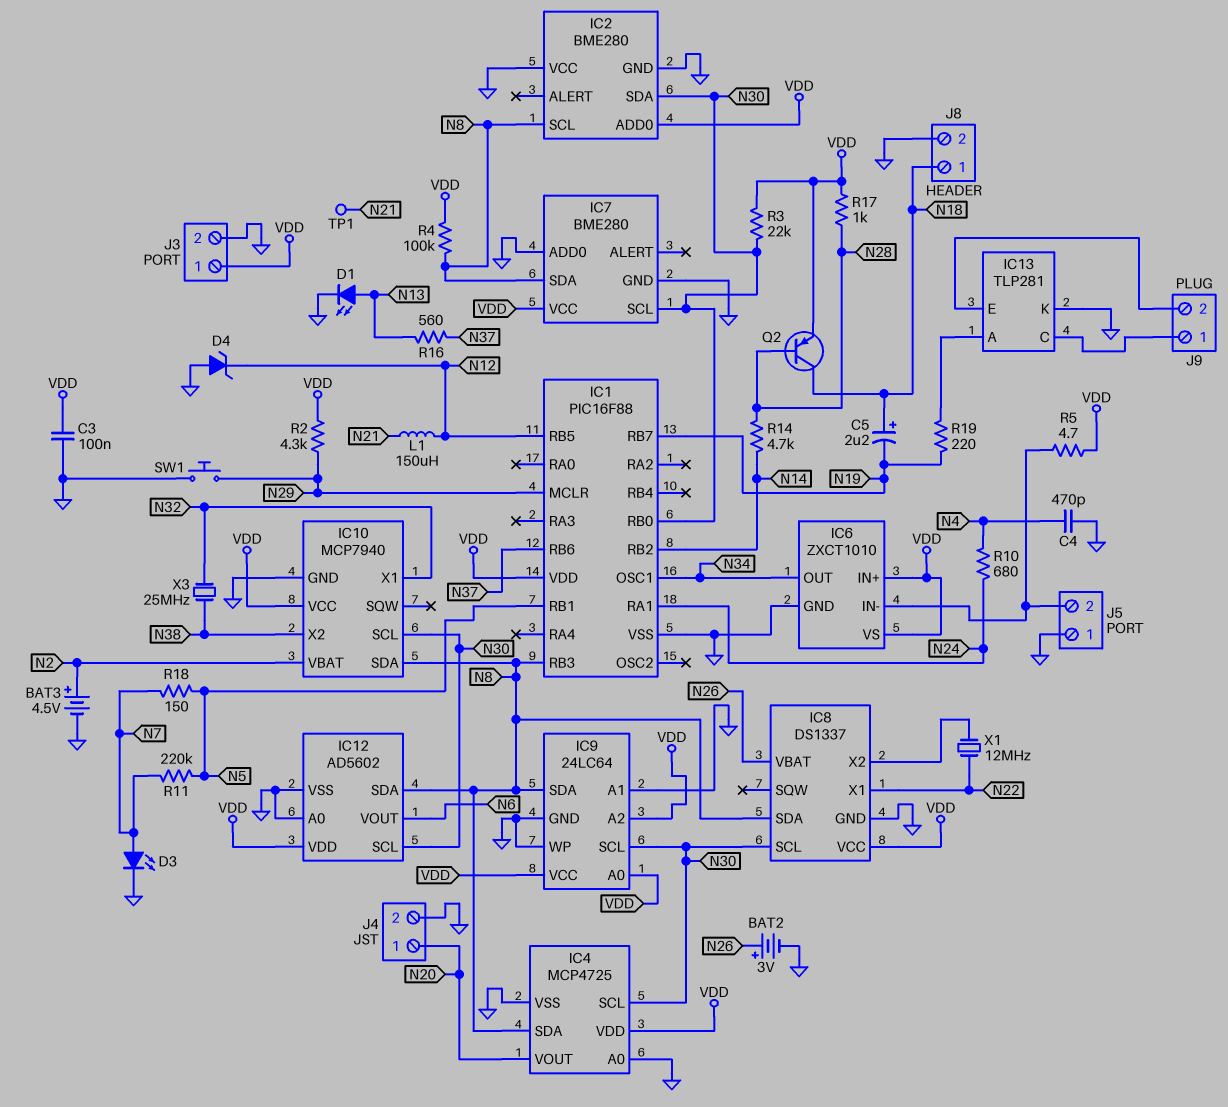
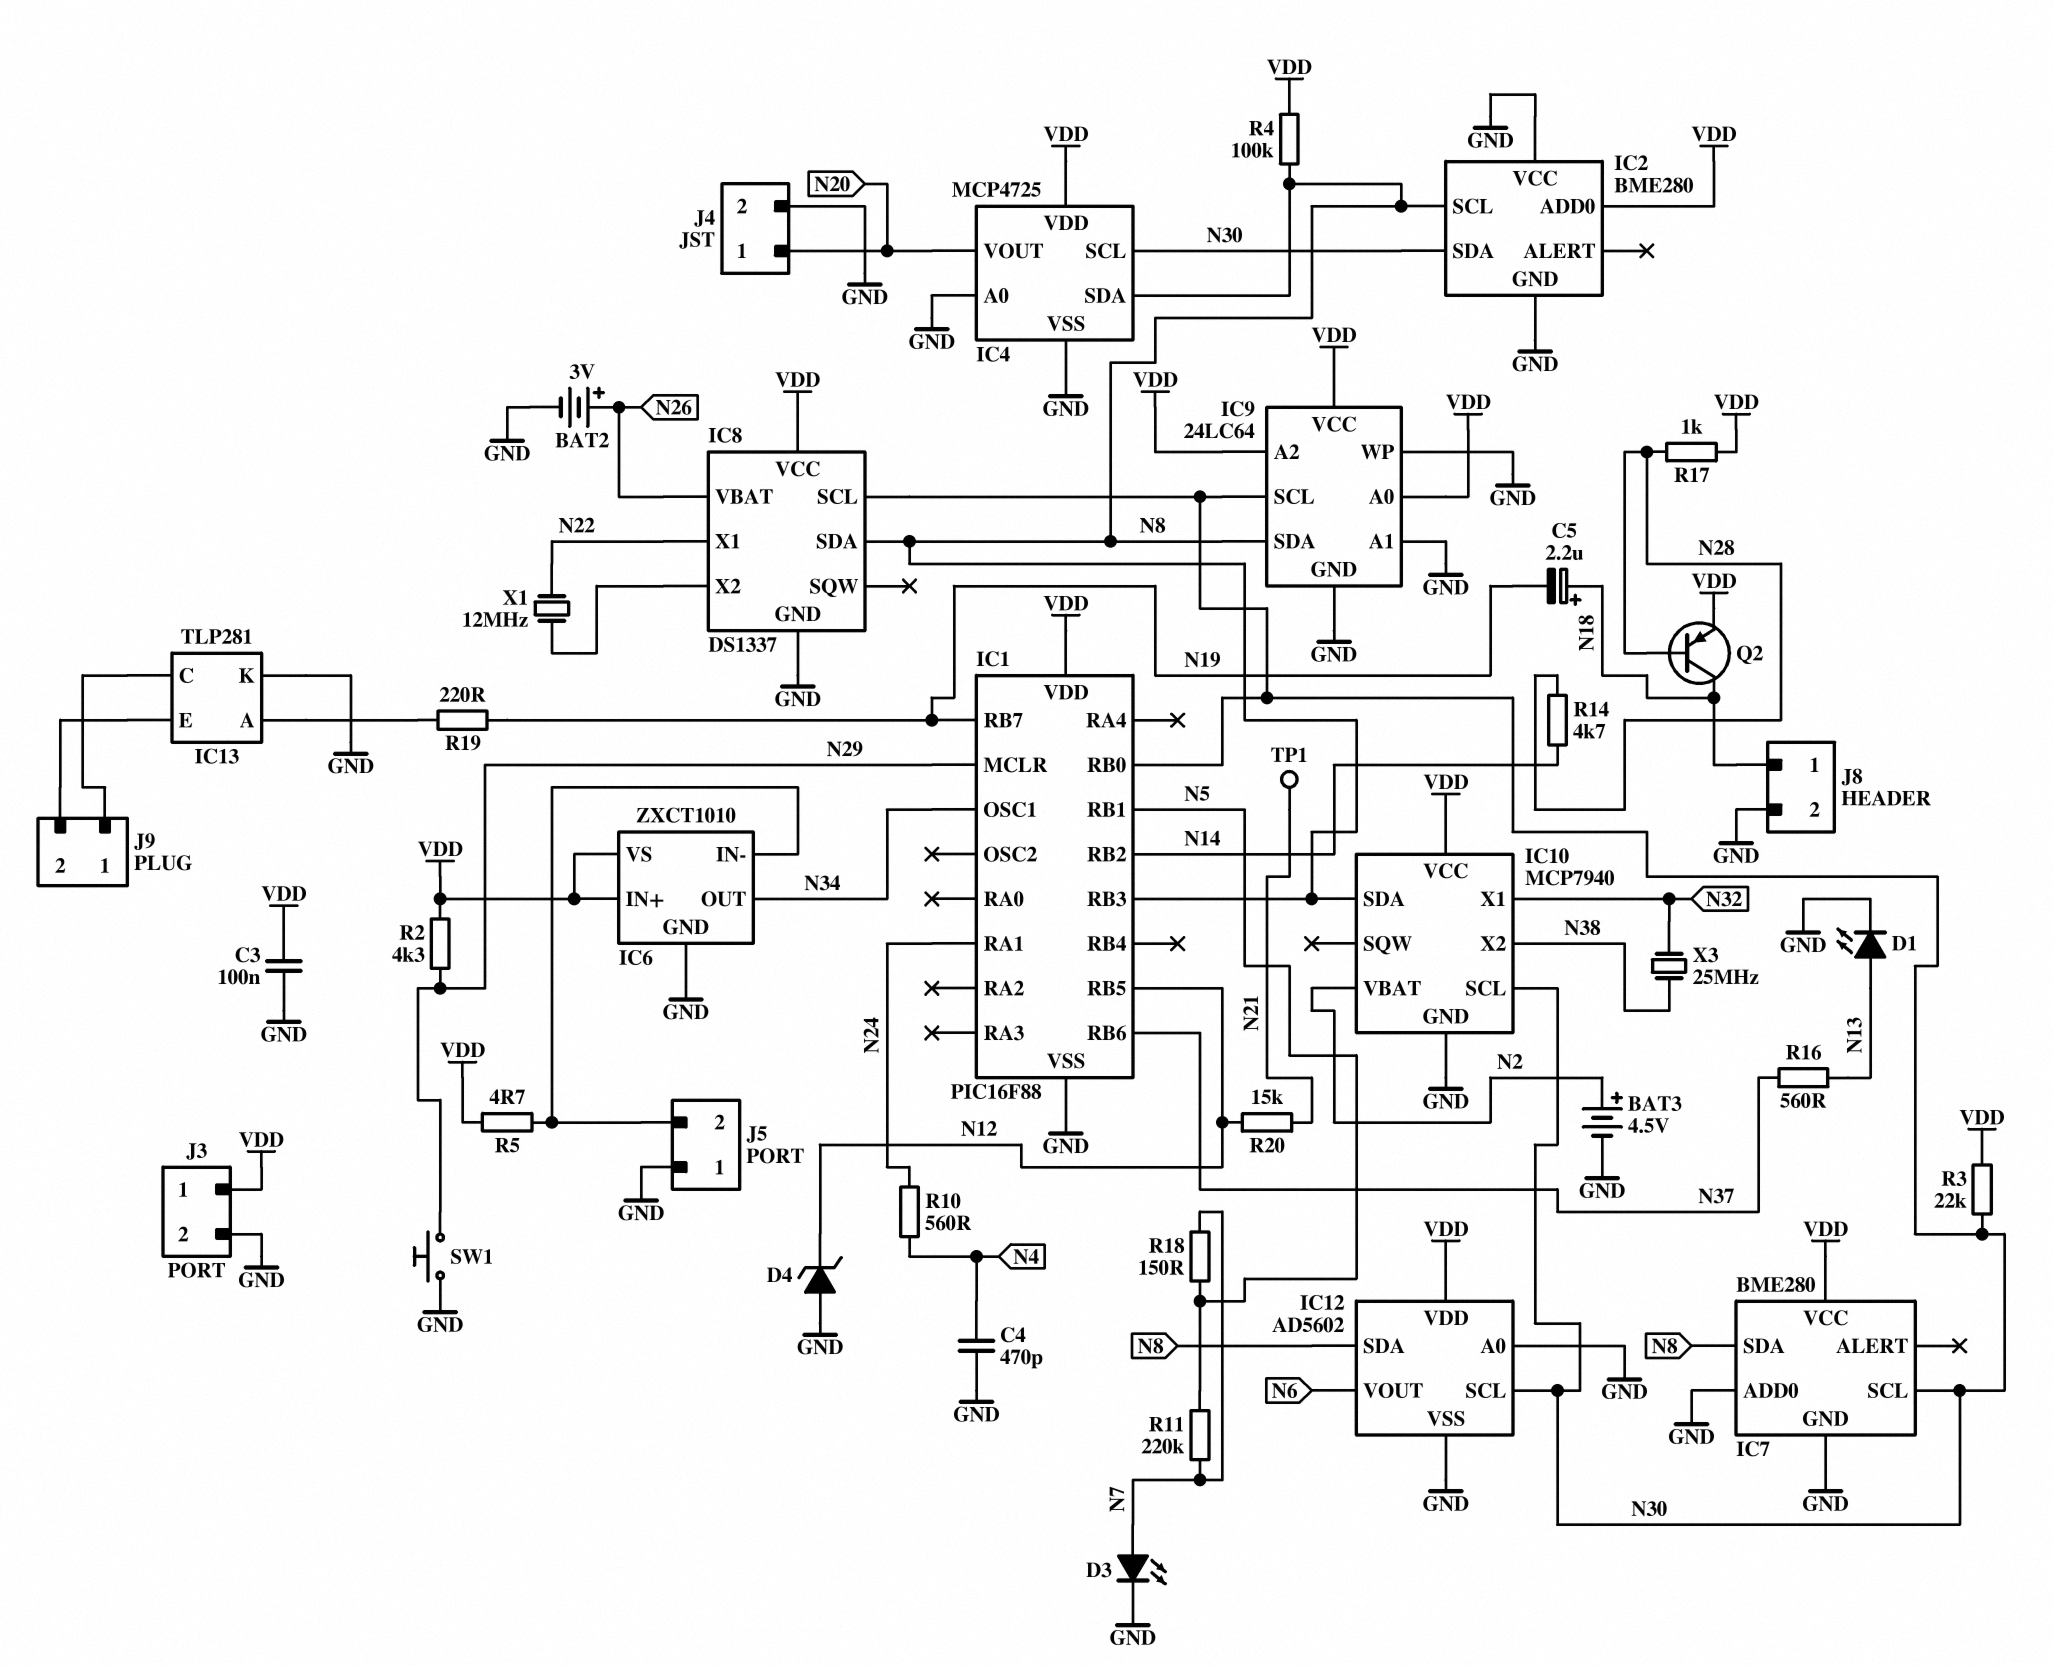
L1: 150uH (N12, N21) -> none
R10: 680 (N4, N24) -> 560 (N4, N24)
R20: none -> 15k (N12, N21)

